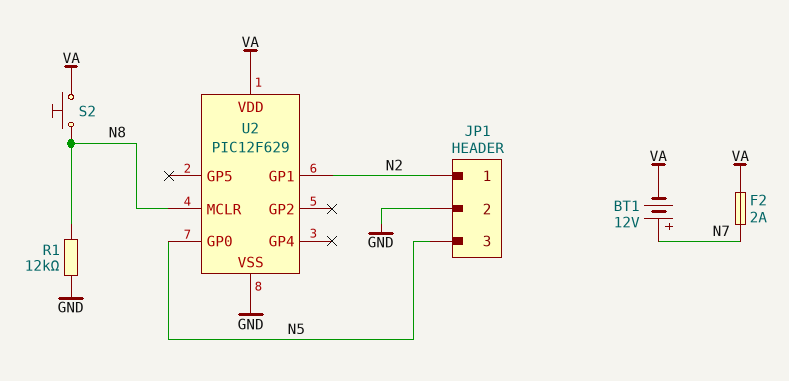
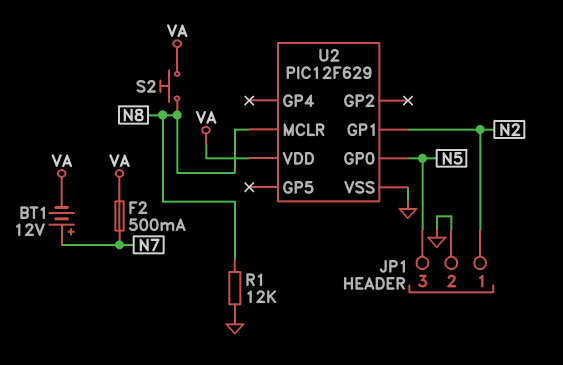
F2: 2A (N7, VA) -> 500mA (N7, VA)

